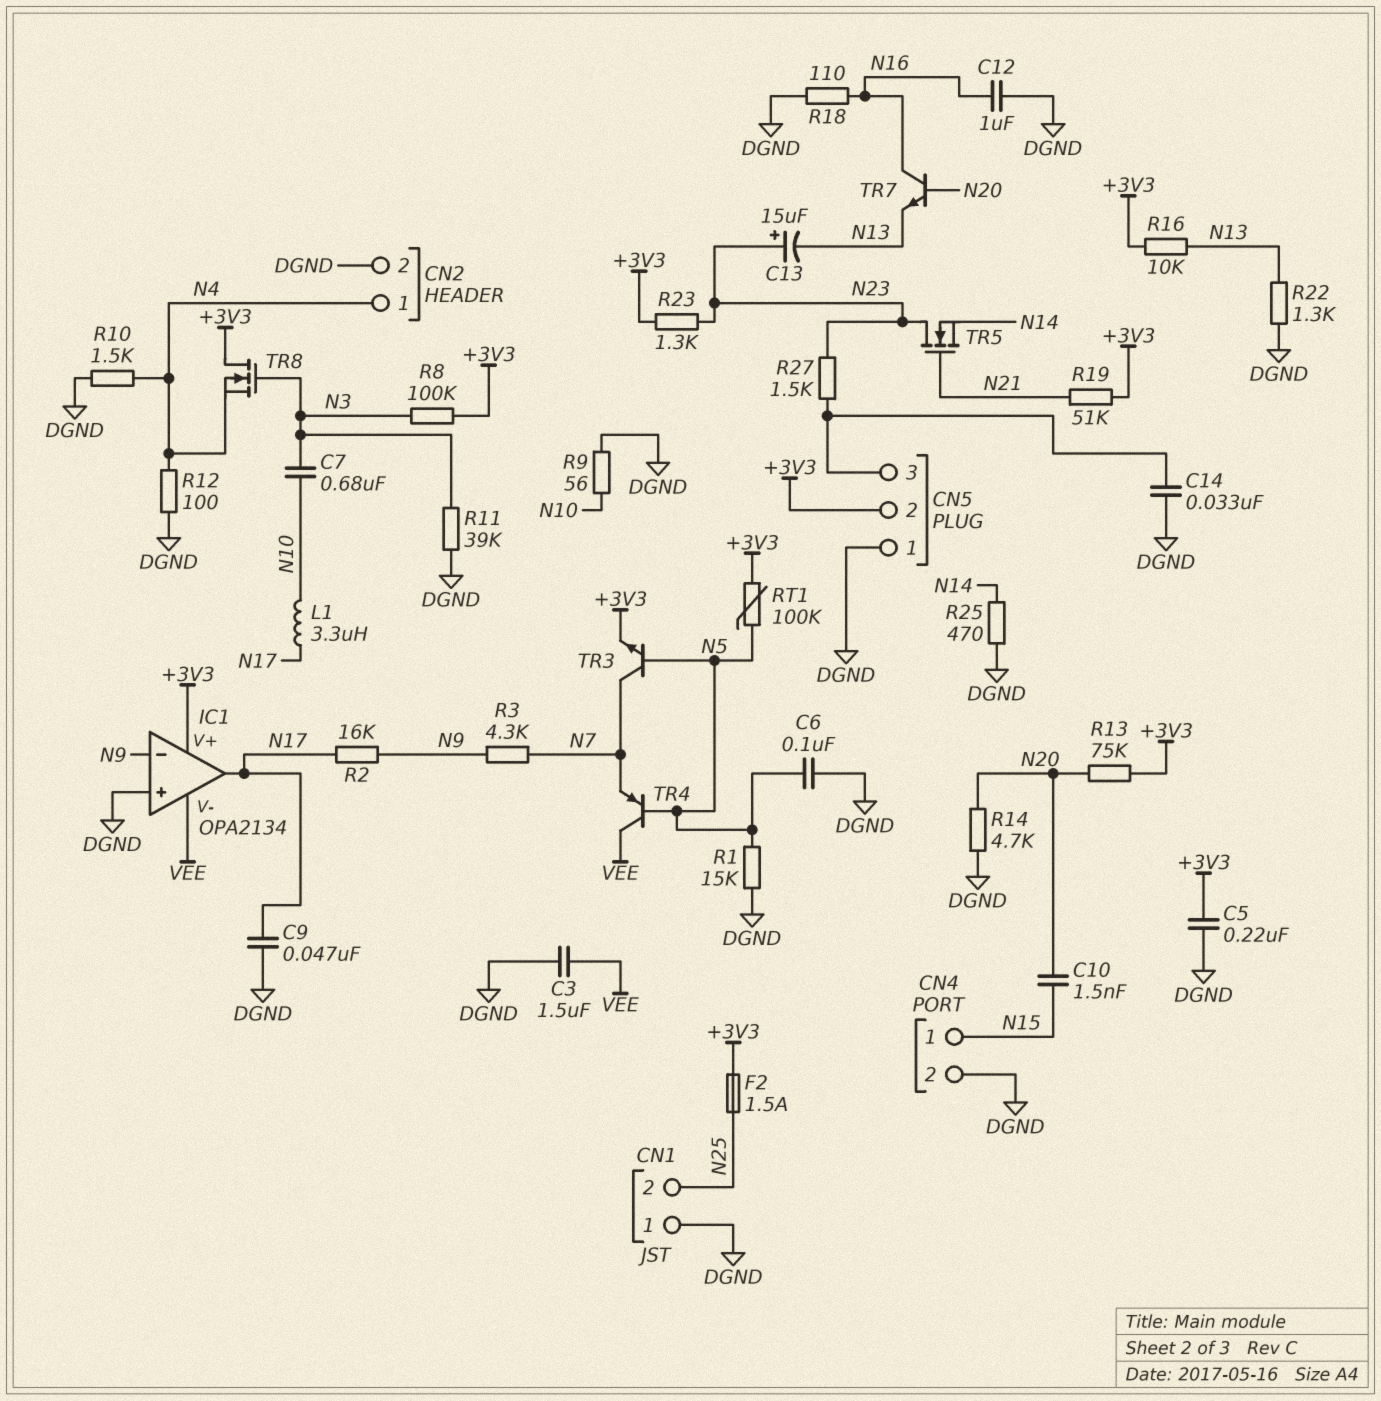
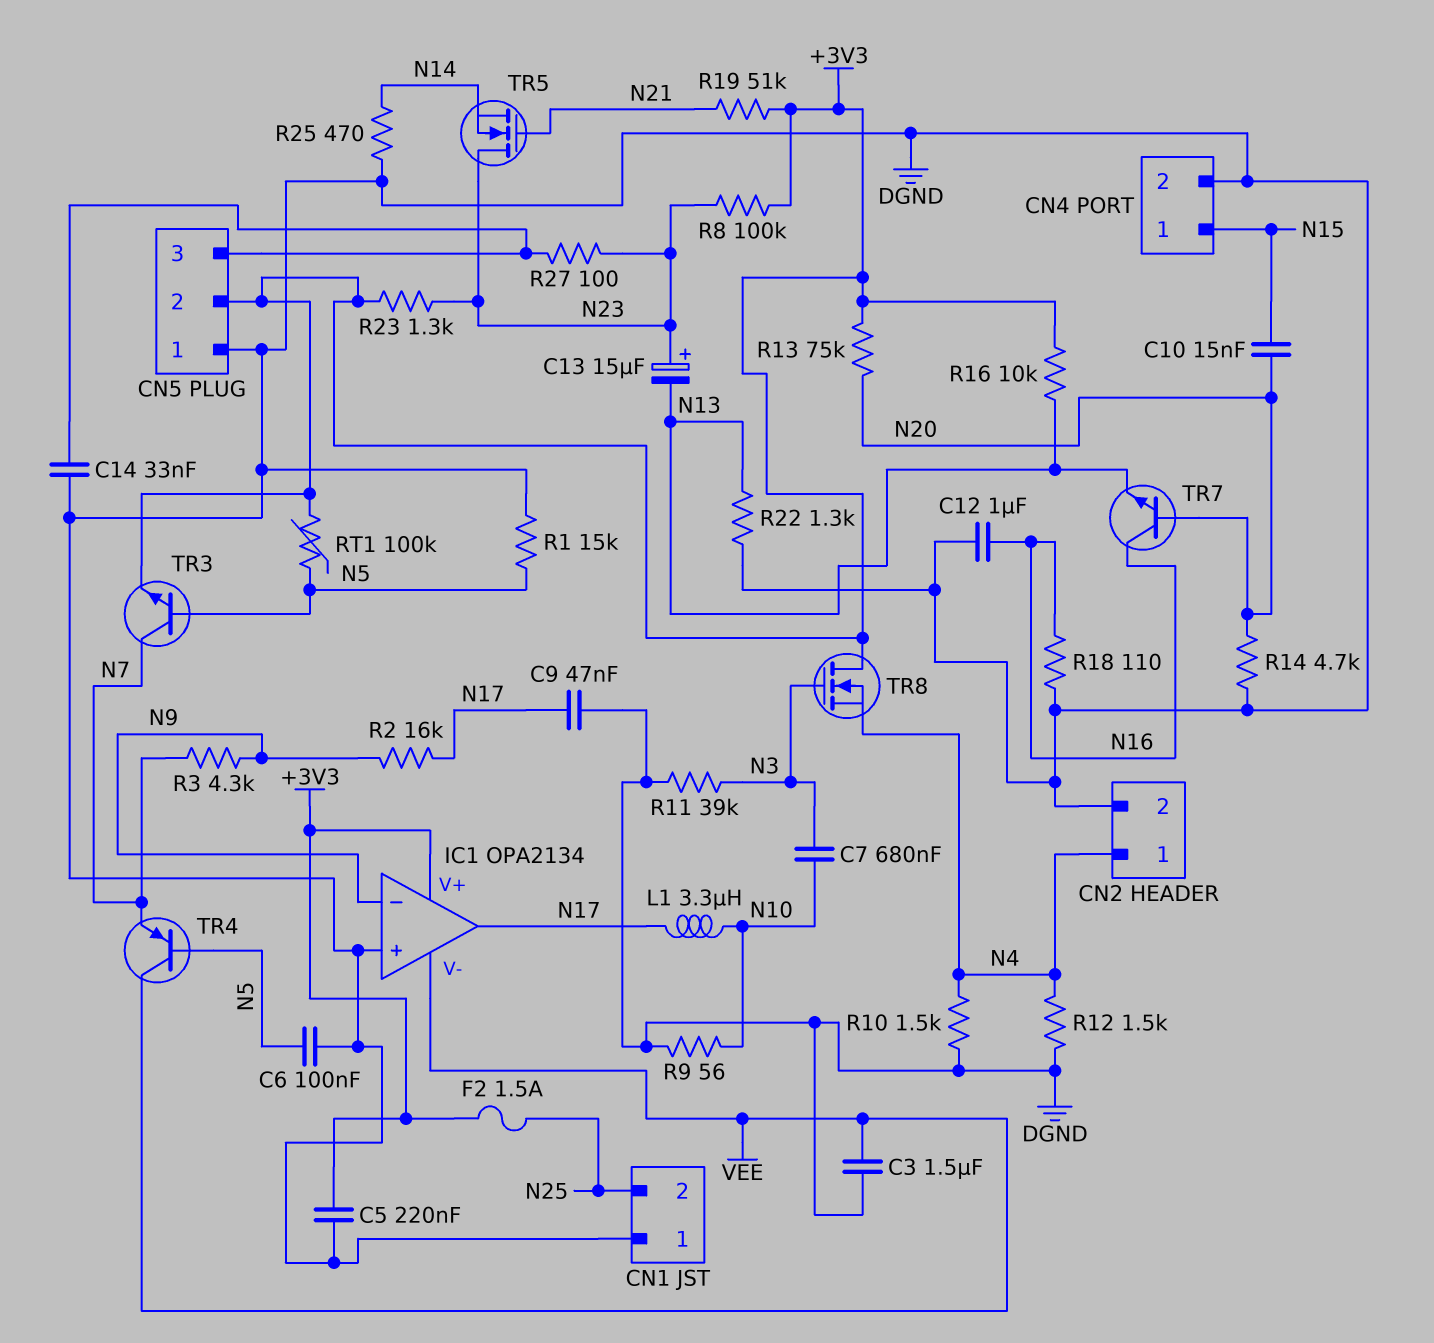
C10: 1.5nF (N15, N20) -> 15nF (N15, N20)
R8: 100k (+3V3, N3) -> 100k (+3V3, N23)
R12: 100 (DGND, N4) -> 1.5k (DGND, N4)
R27: 1.5k (CN5/3, N23) -> 100 (CN5/3, N23)

